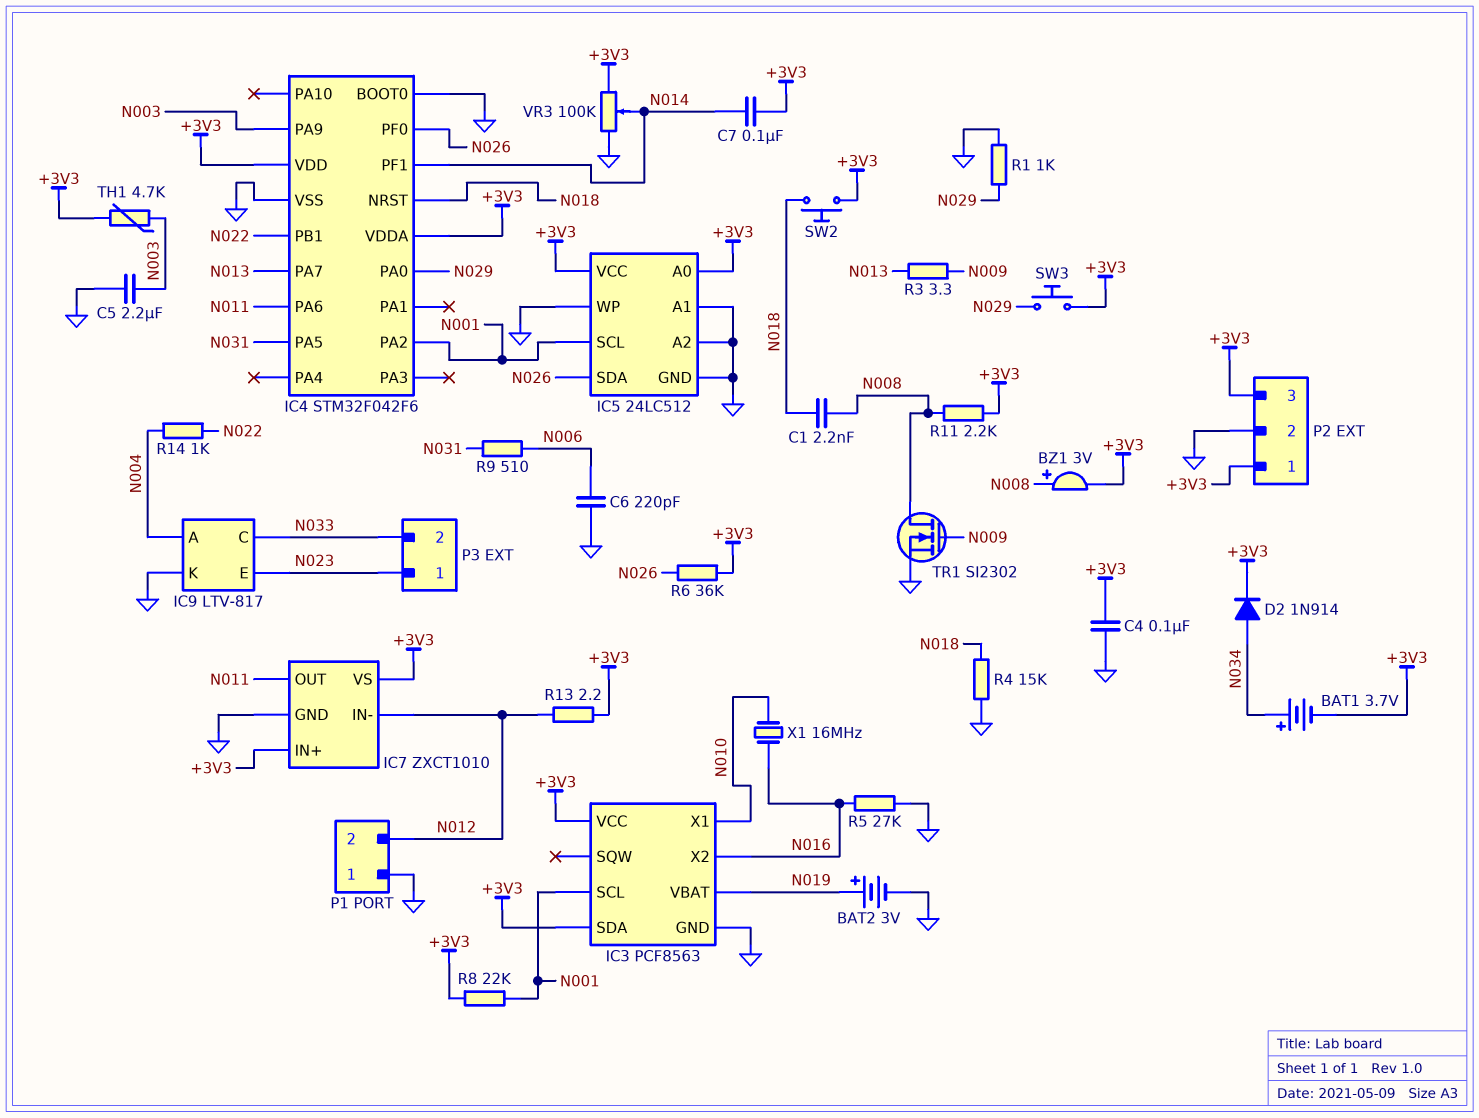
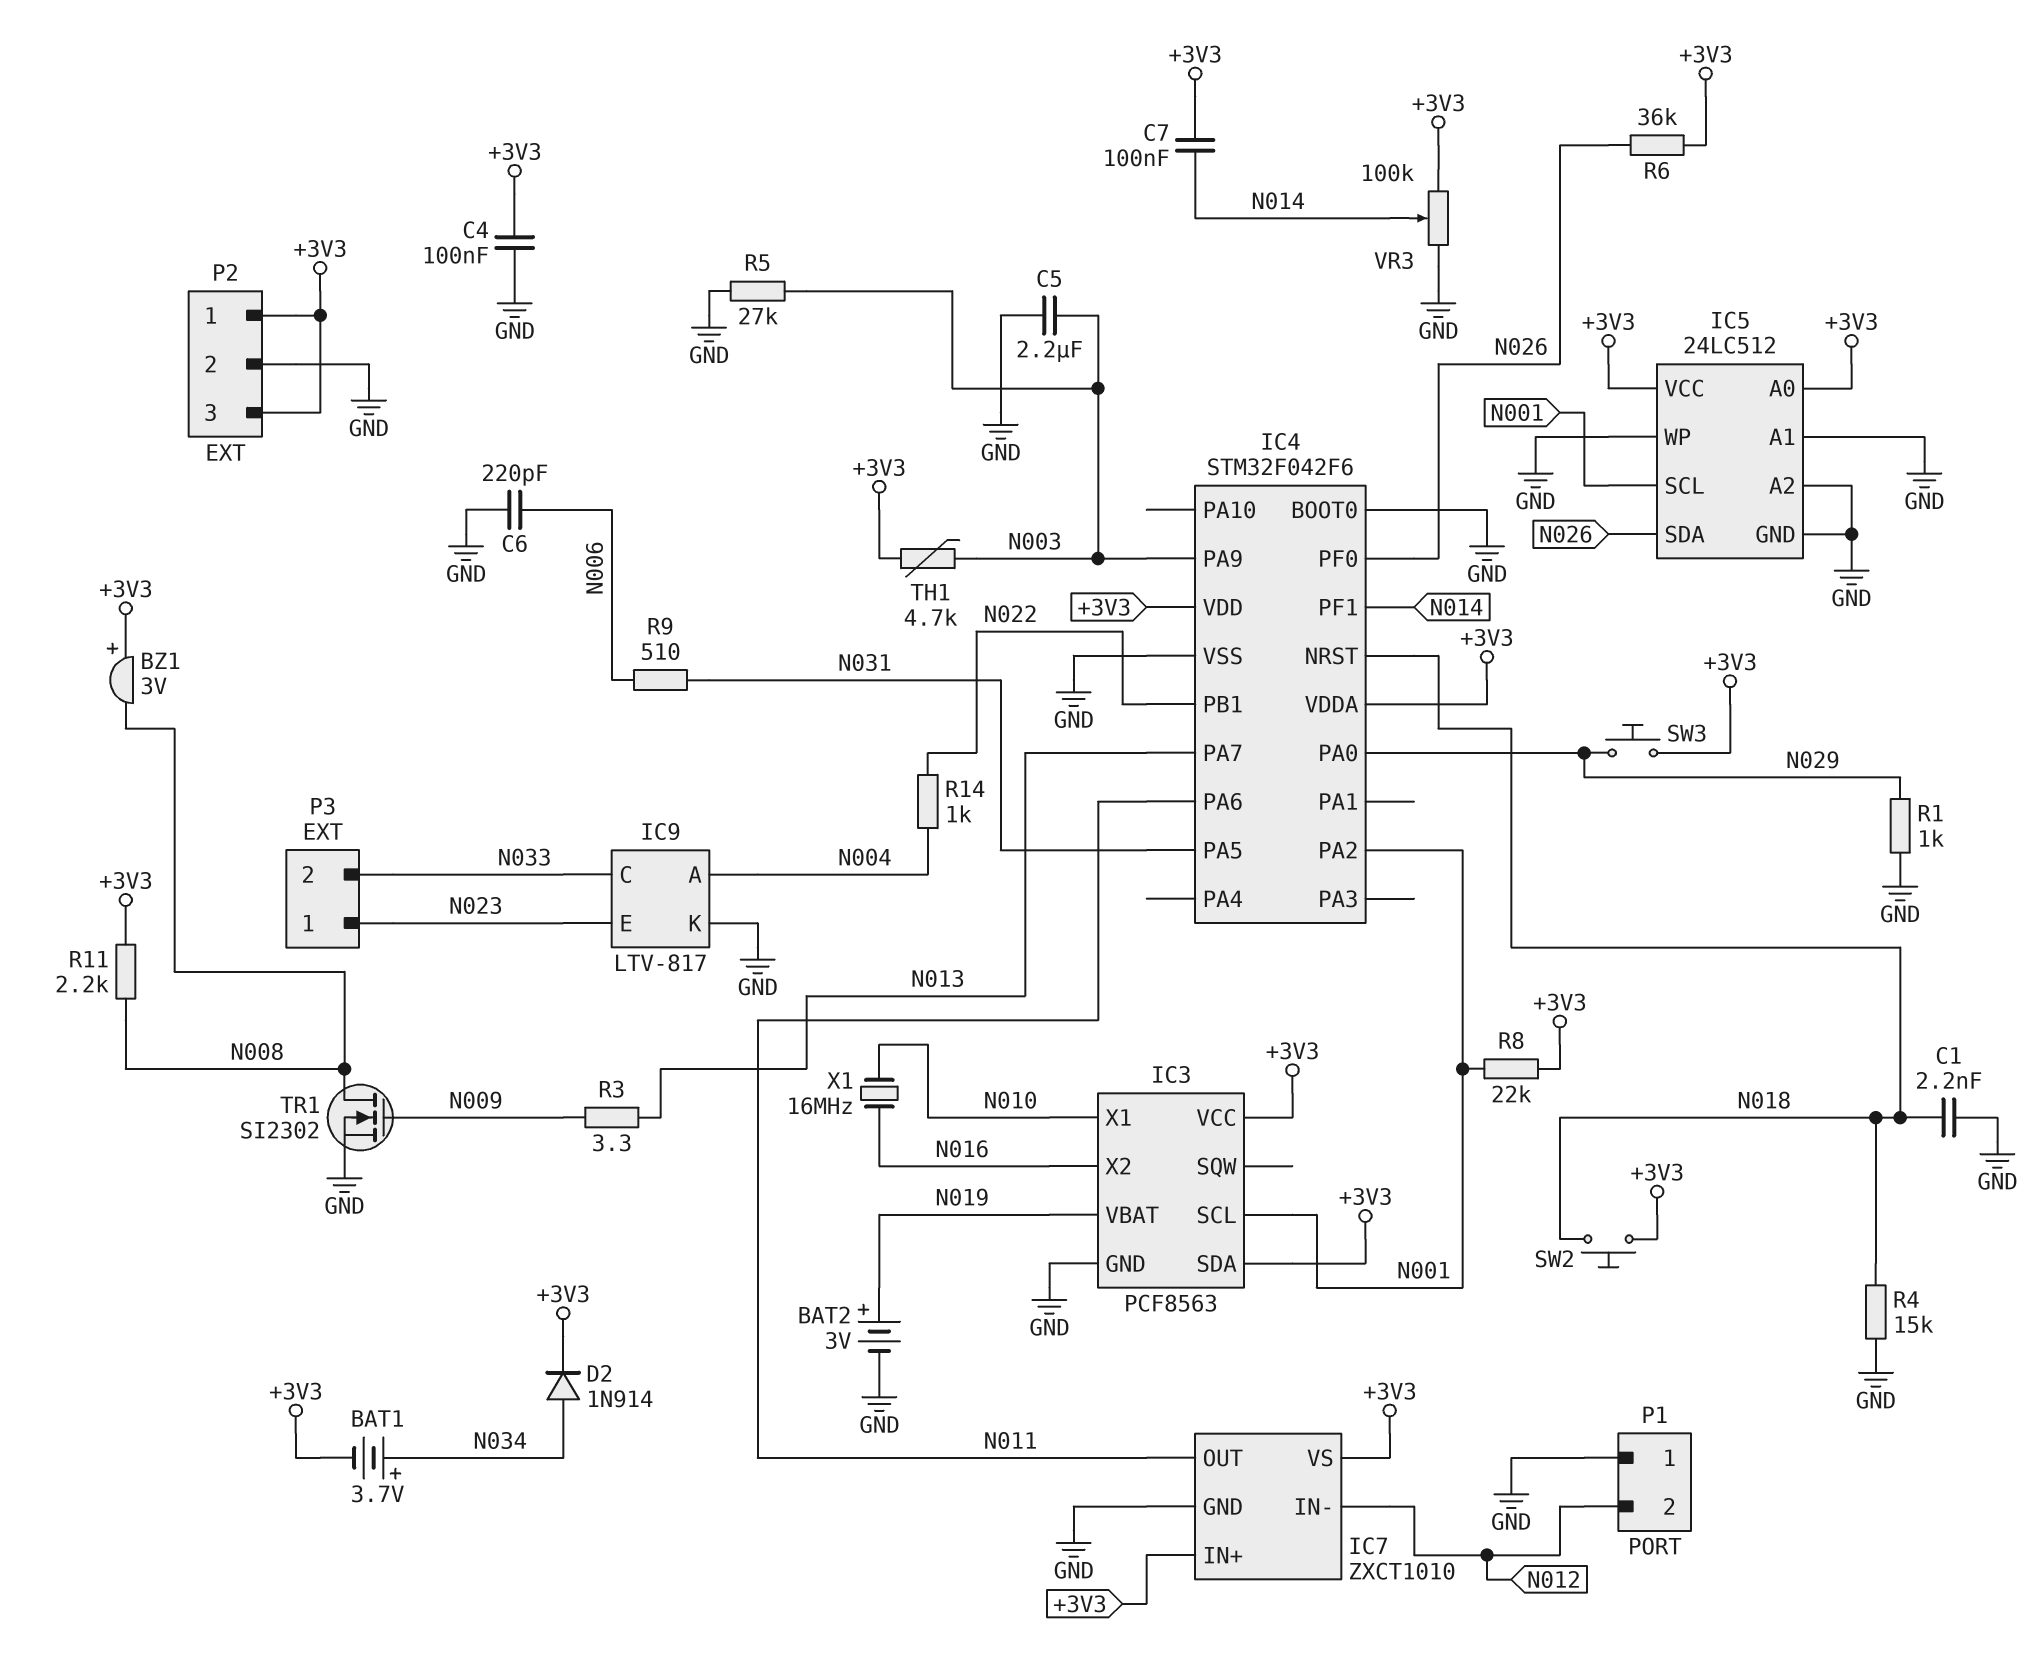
BZ1: buzzer 3V (plus N008, minus +3V3) -> buzzer 3V (plus +3V3, minus N008)
C1: 2.2nF (N008, N018) -> 2.2nF (GND, N018)
R5: 27k (GND, N016) -> 27k (GND, N003)
R13: 2.2 (+3V3, N012) -> none

